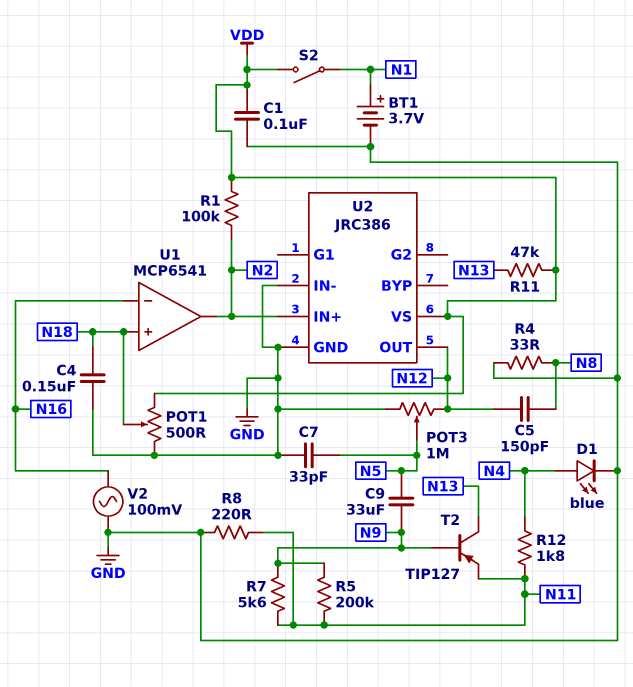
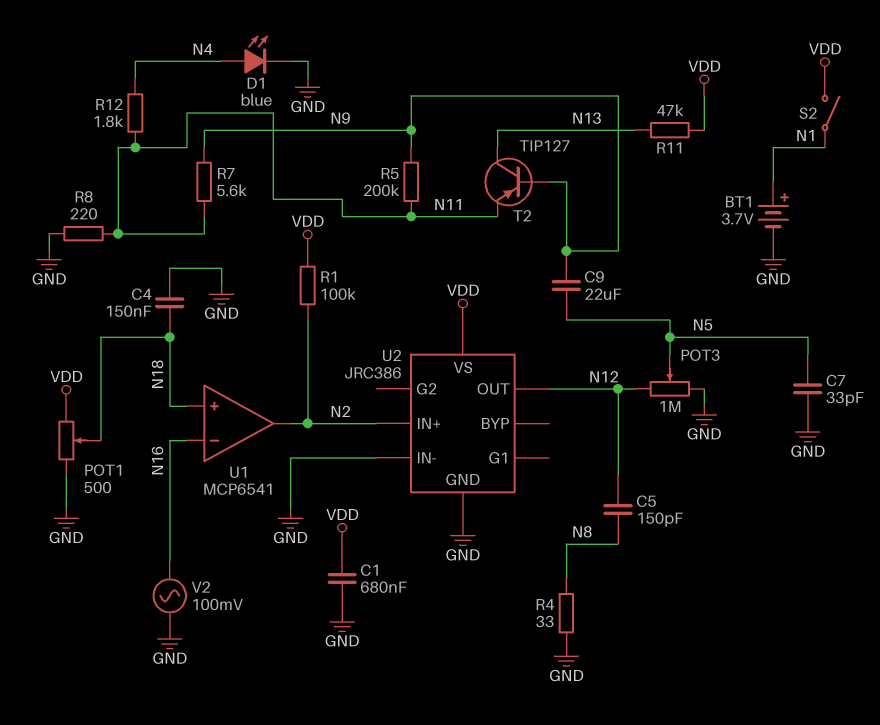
C1: 100nF (GND, VDD) -> 680nF (GND, VDD)
C9: 33uF (N5, N9) -> 22uF (N5, N9)

